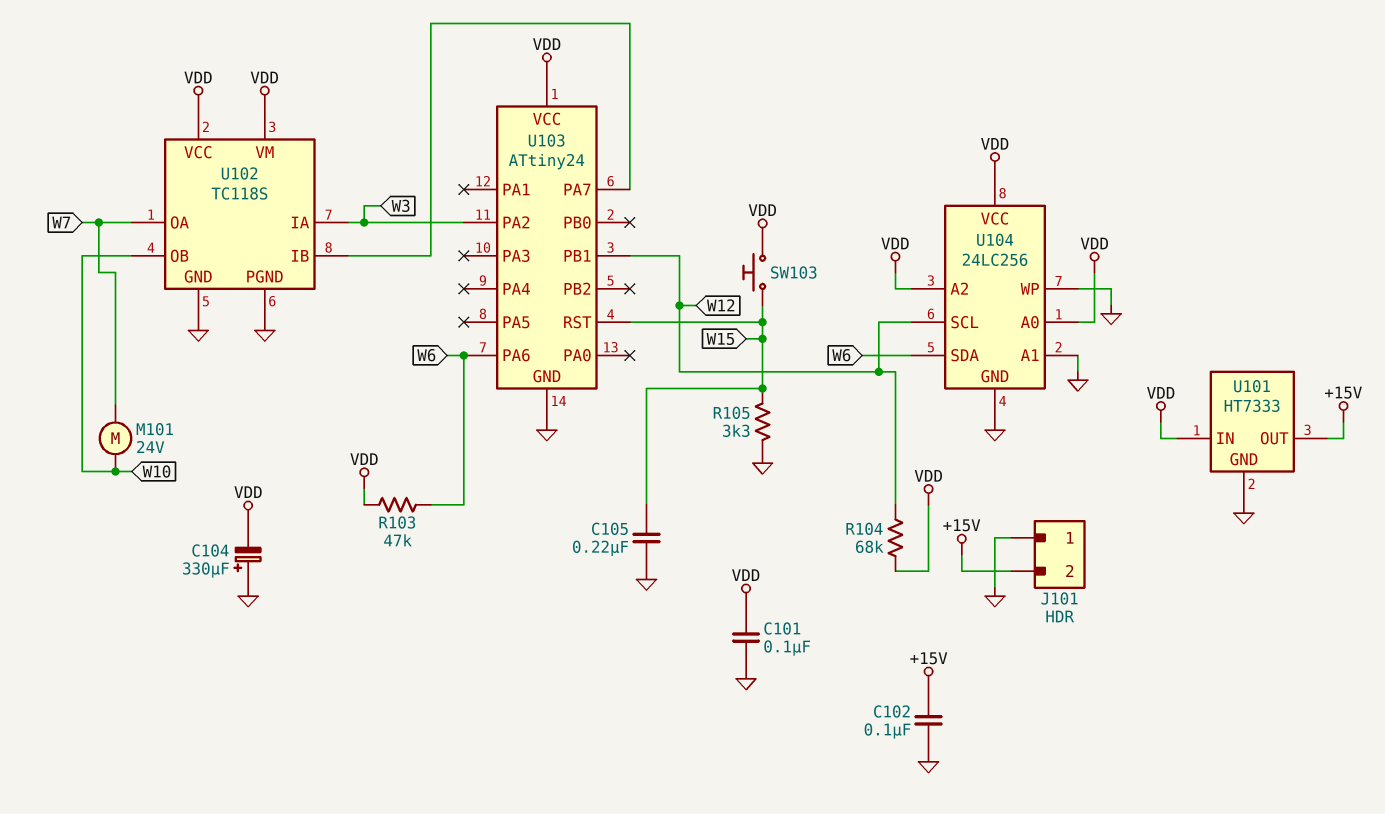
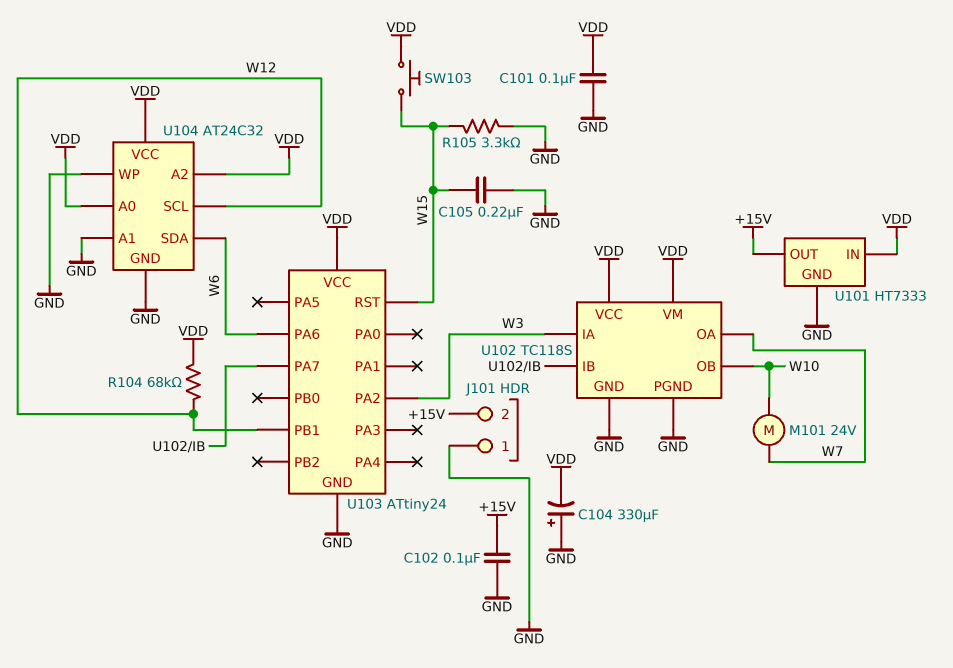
R103: 47k (VDD, W6) -> none
U104: 24LC256 -> AT24C32

